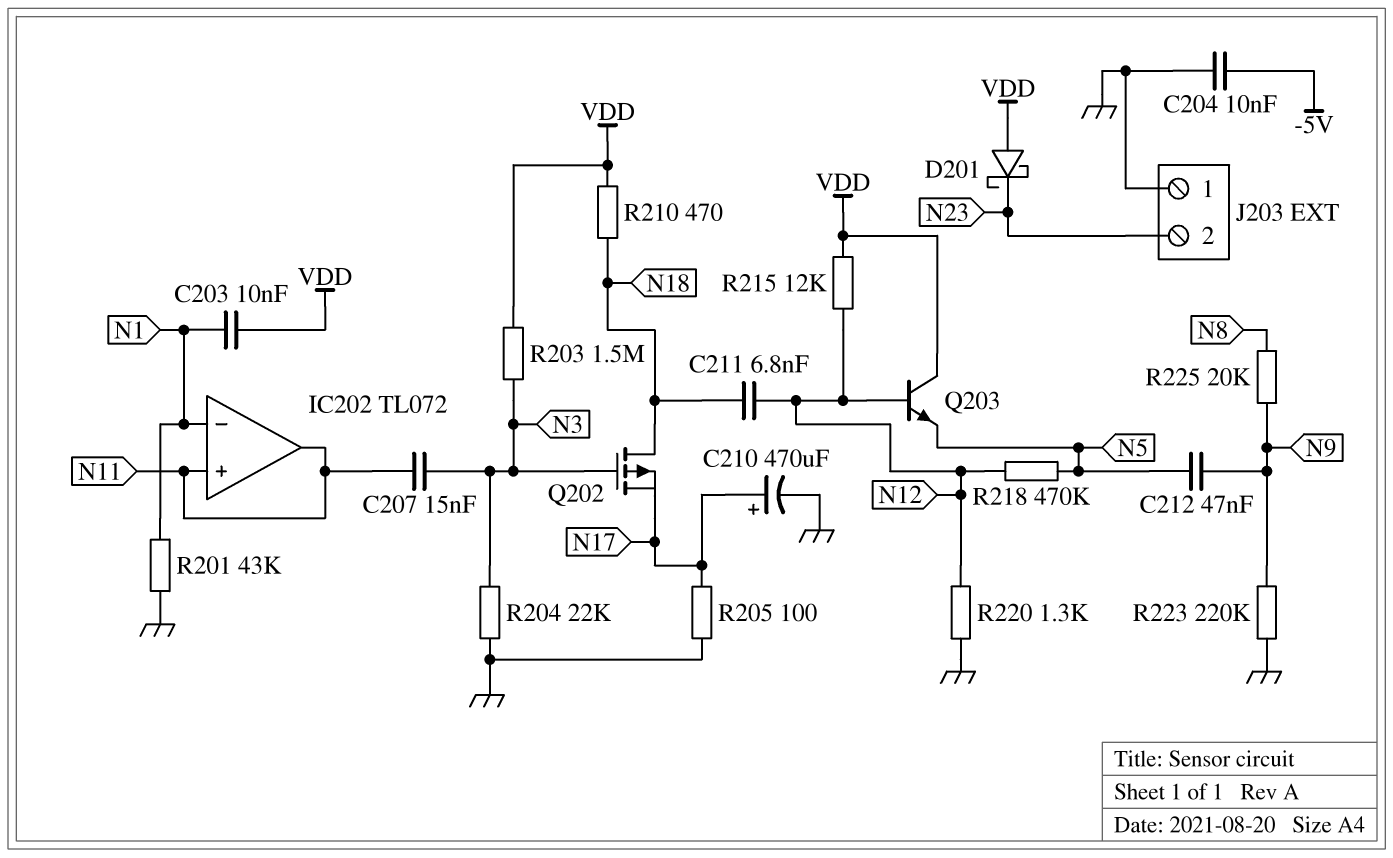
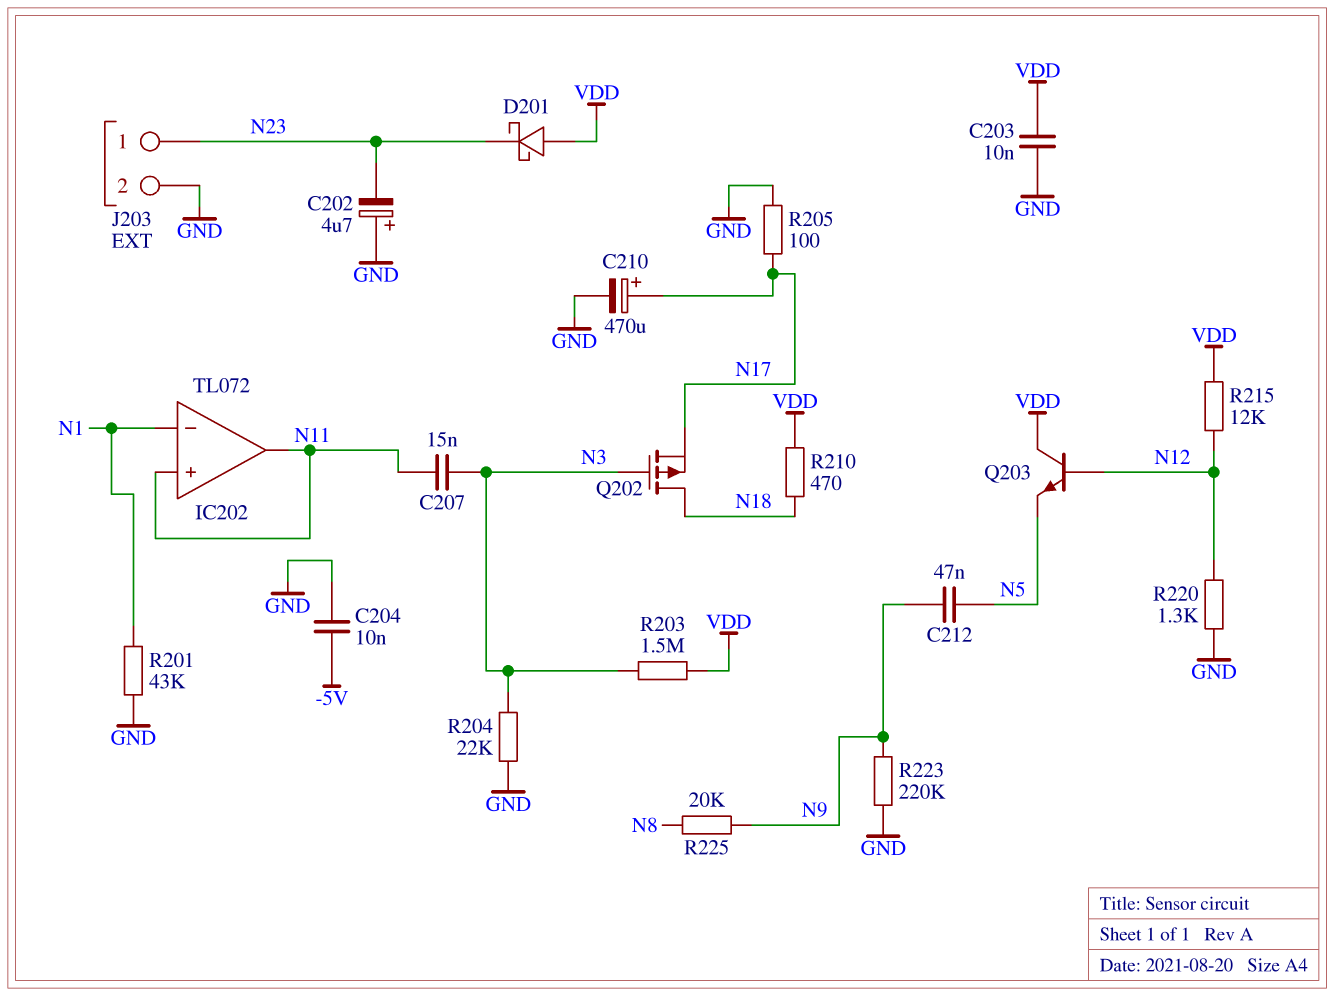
C202: none -> 4.7uF (plus GND, minus N23)
C203: 10nF (N1, VDD) -> 10nF (GND, VDD)
C211: 6.8nF (N12, N18) -> none
J203 pin 1: GND -> N23
J203 pin 2: N23 -> GND
R218: 470k (N5, N12) -> none

